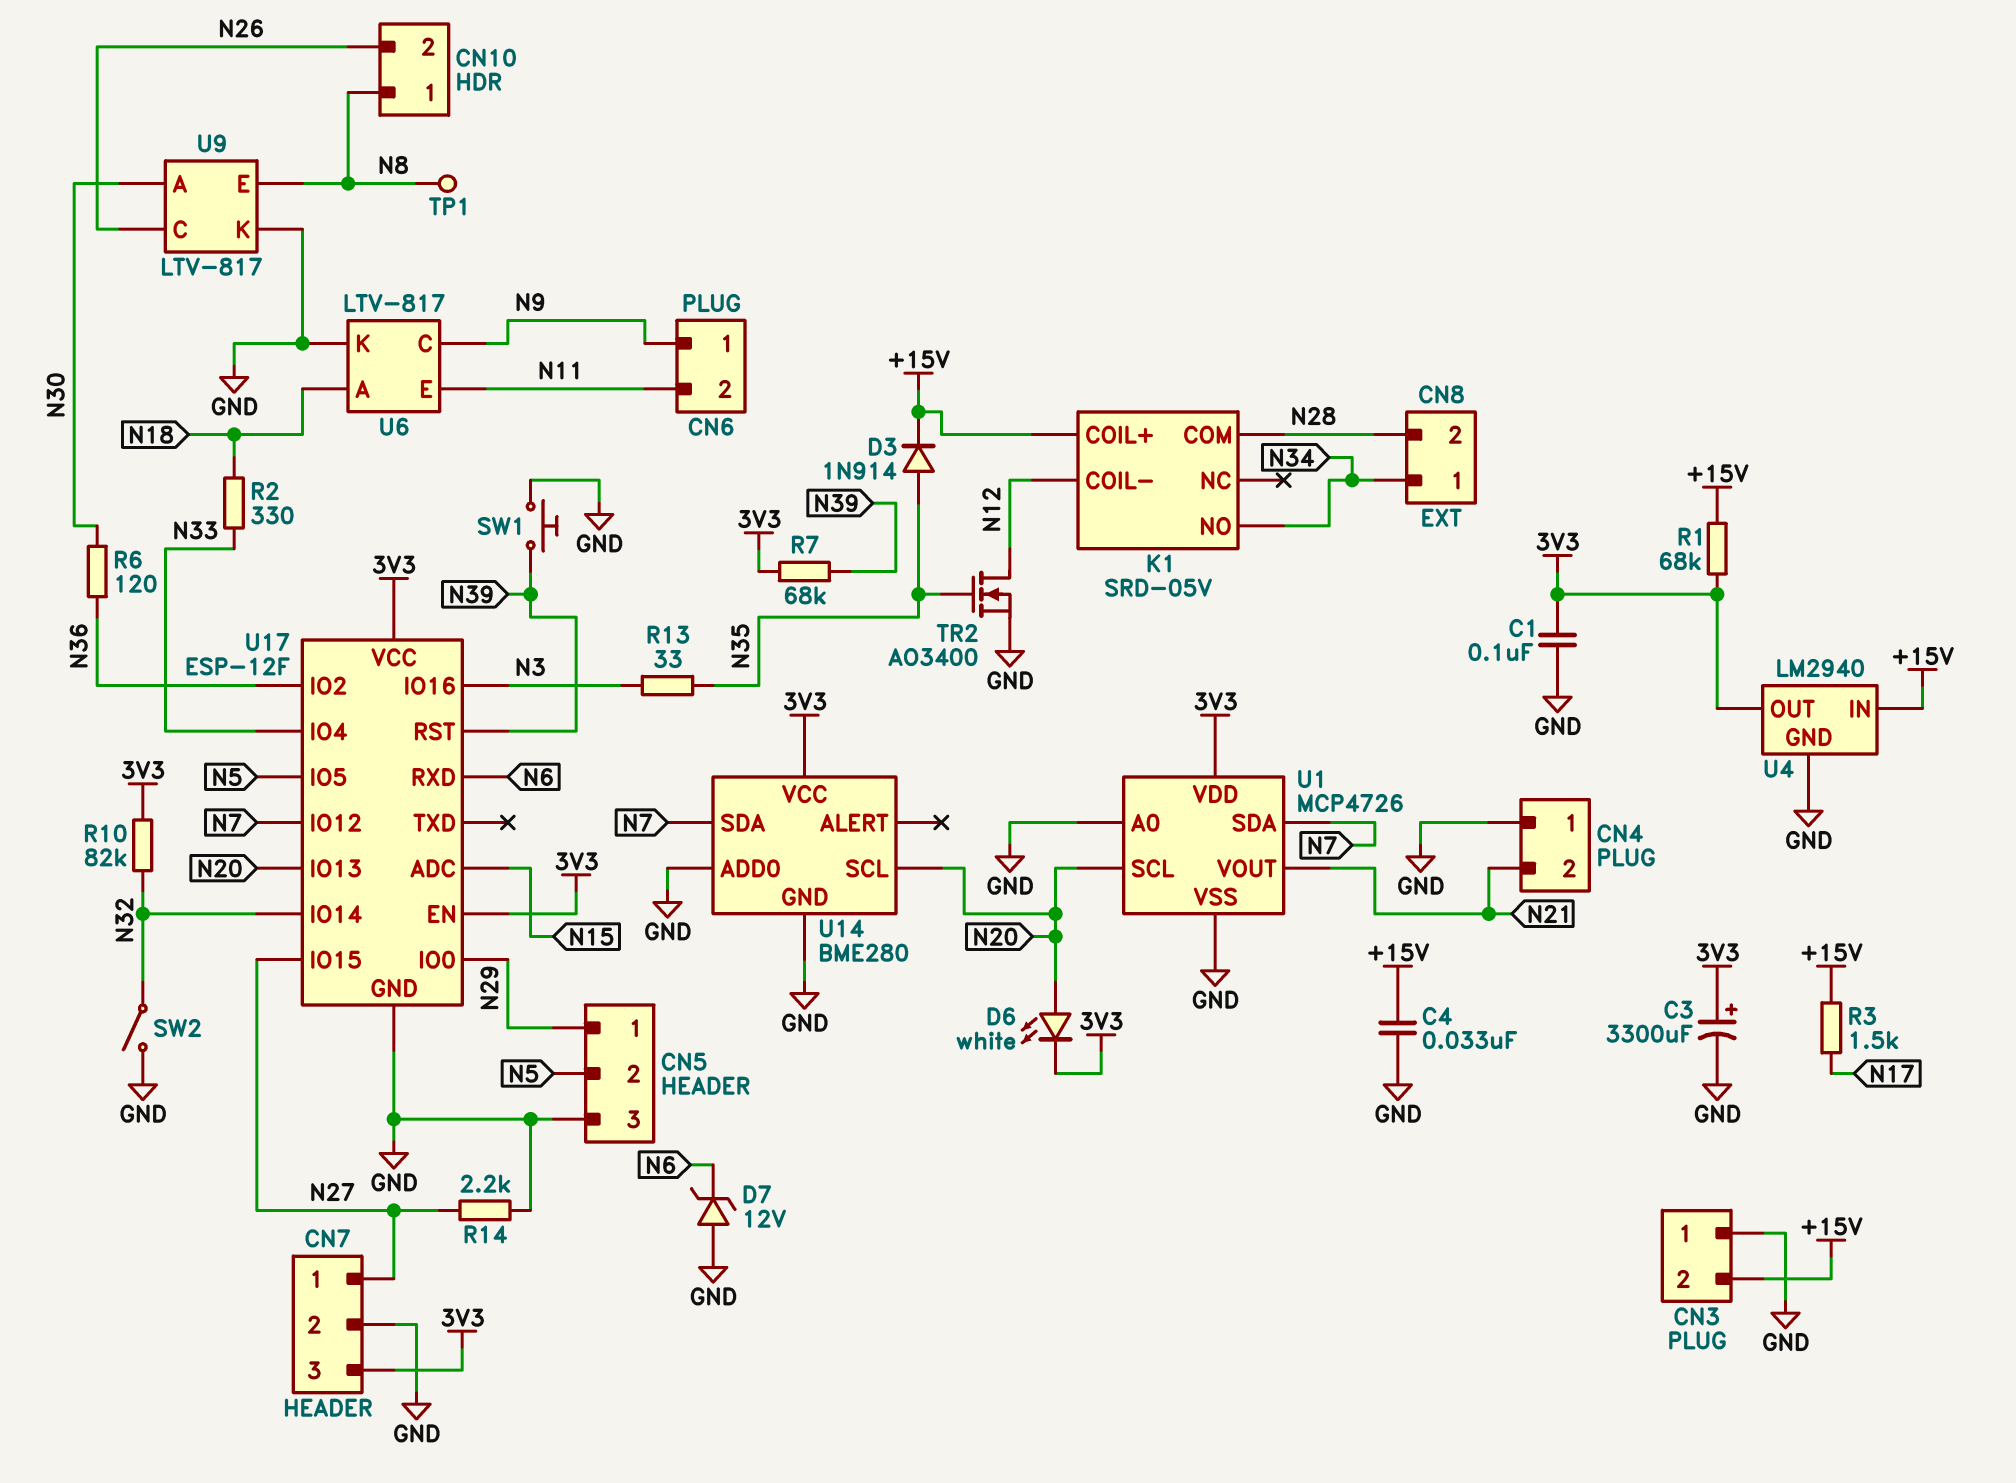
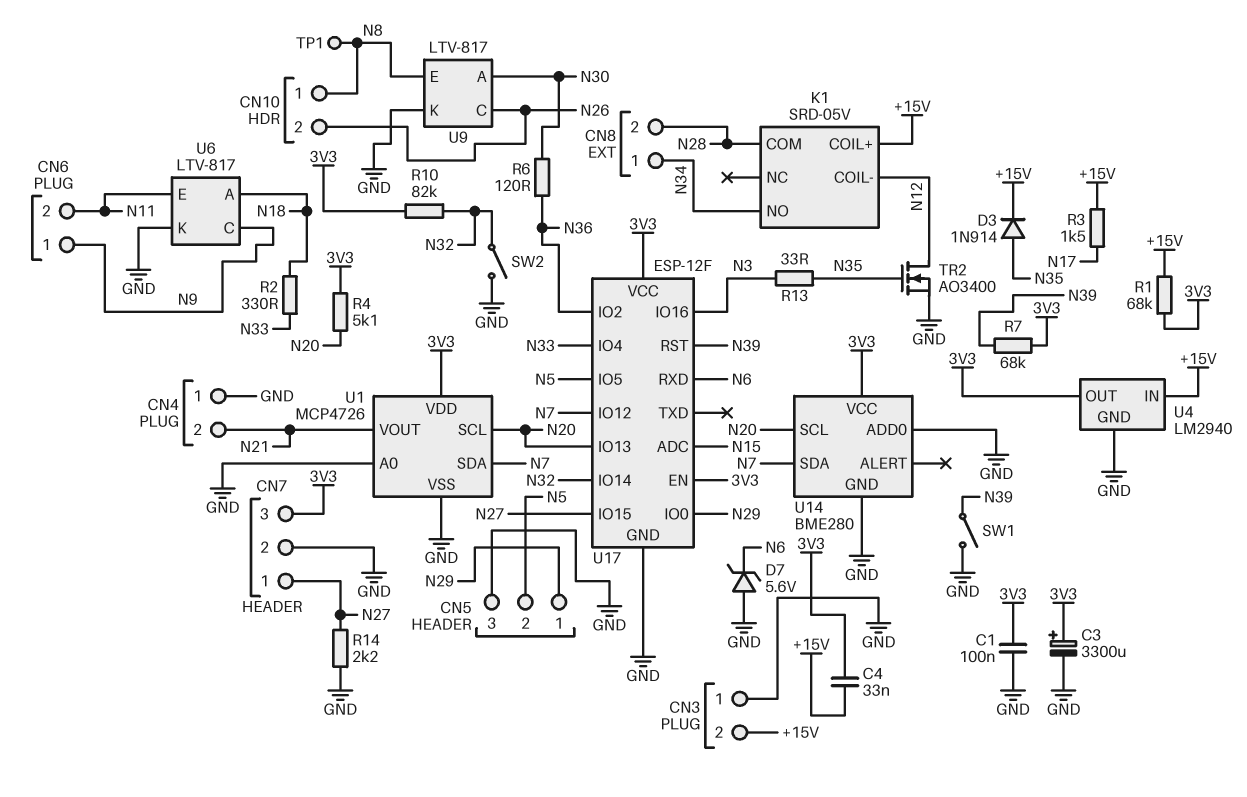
C4: 33nF (+15V, GND) -> 33nF (+15V, 3V3)
D6: LED white (A N20, K 3V3) -> none
D7: zener 12V (A GND, K N6) -> zener 5.6V (A GND, K N6)
R4: none -> 5.1k (3V3, N20)
SW1: button (GND, N39) -> switch (GND, N39)

